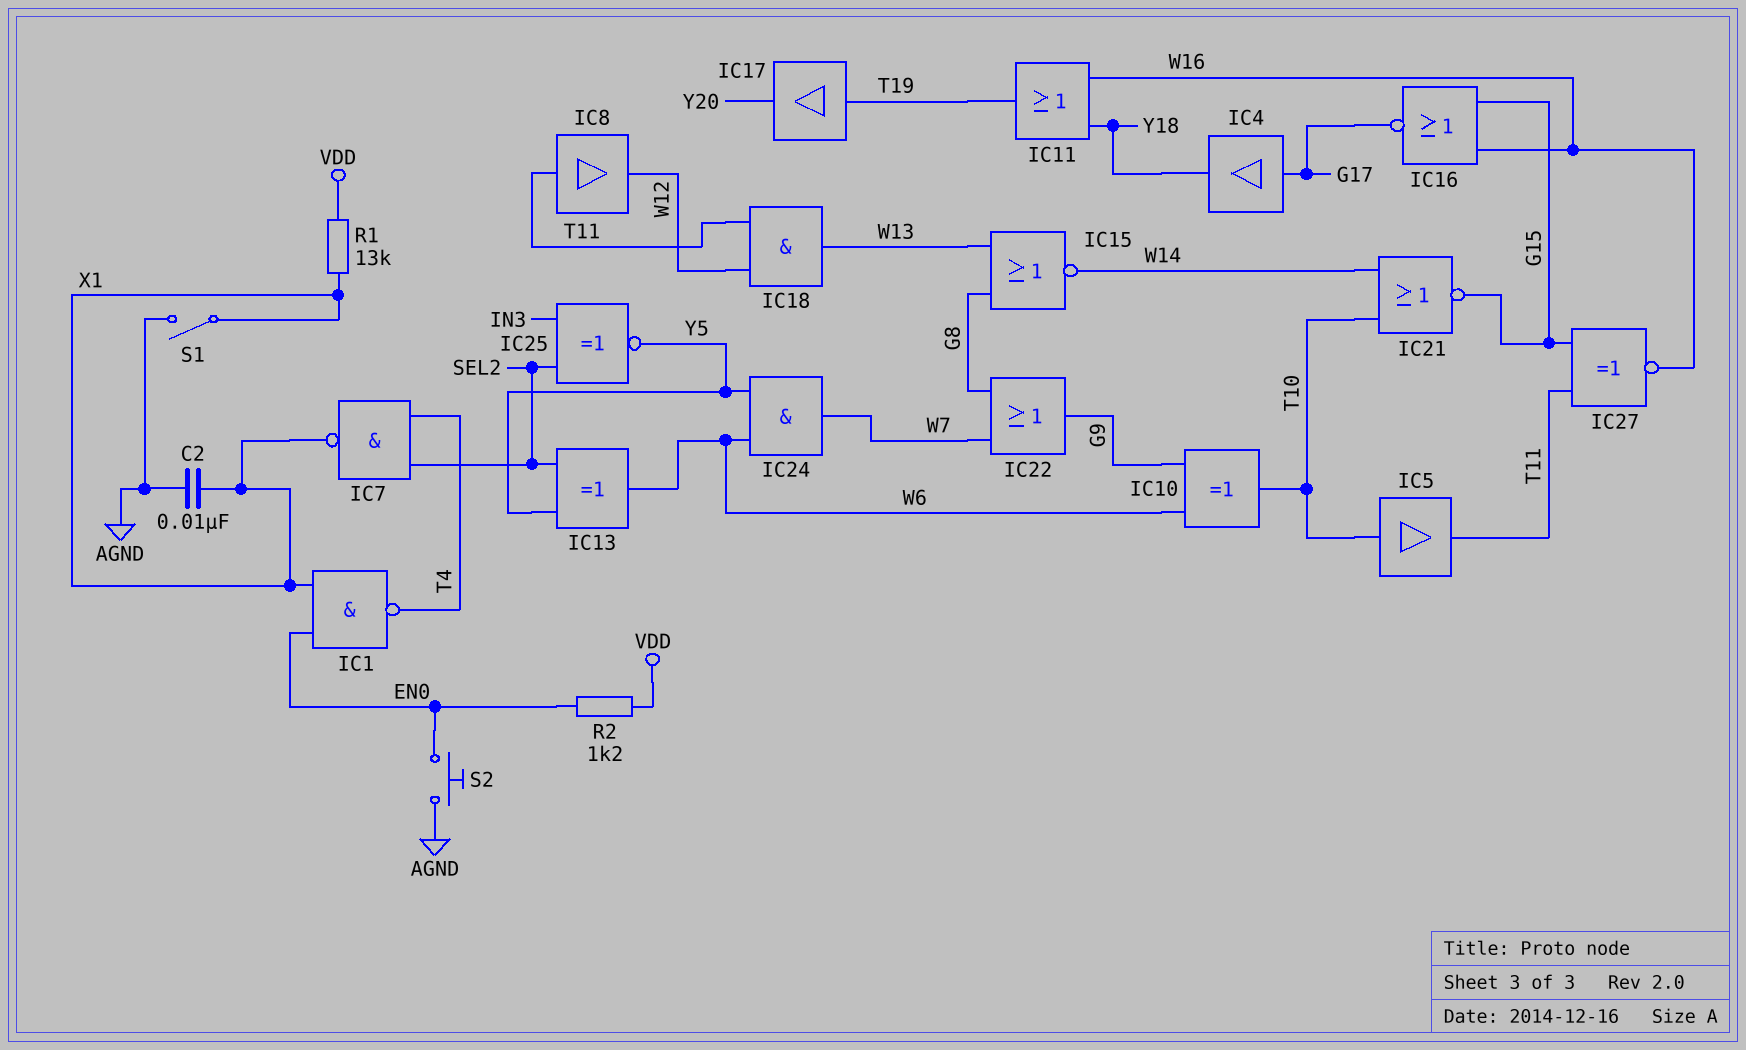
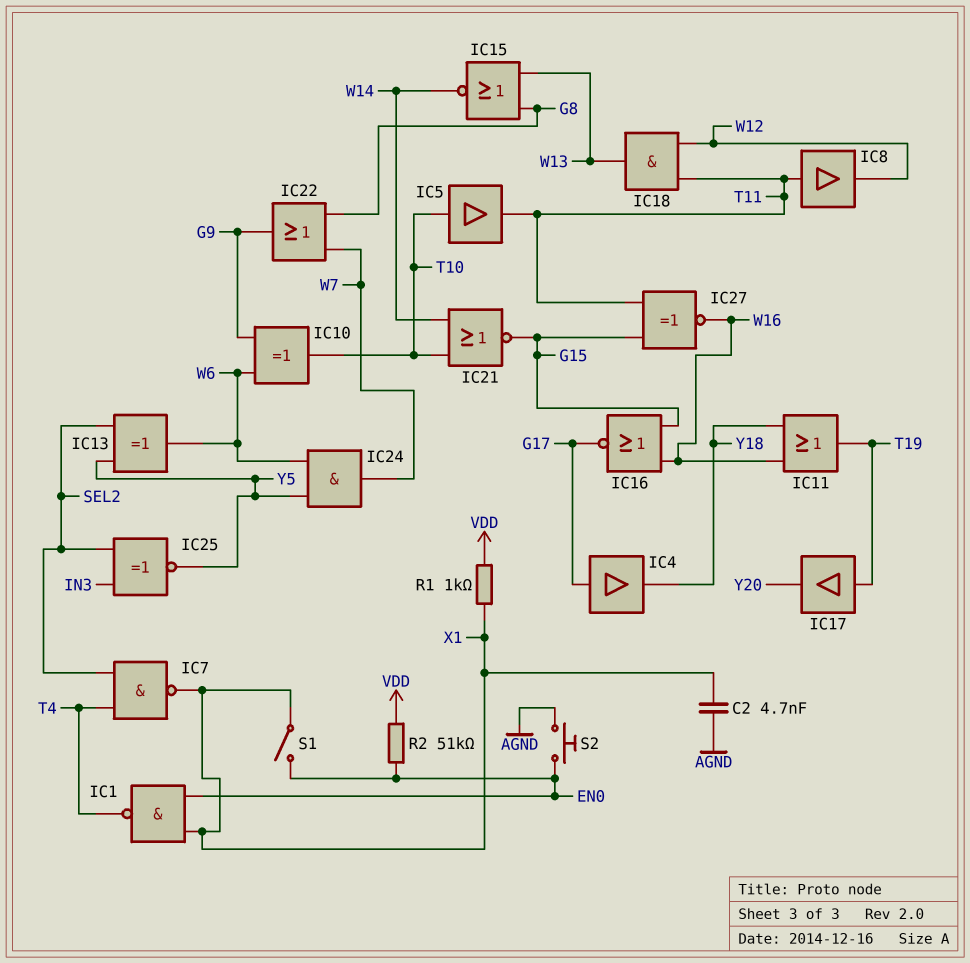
C2: 10nF (AGND, X1) -> 4.7nF (AGND, X1)
R1: 13k (VDD, X1) -> 1k (VDD, X1)
R2: 1.2k (EN0, VDD) -> 51k (EN0, VDD)
S1: switch (AGND, X1) -> switch (EN0, X1)

